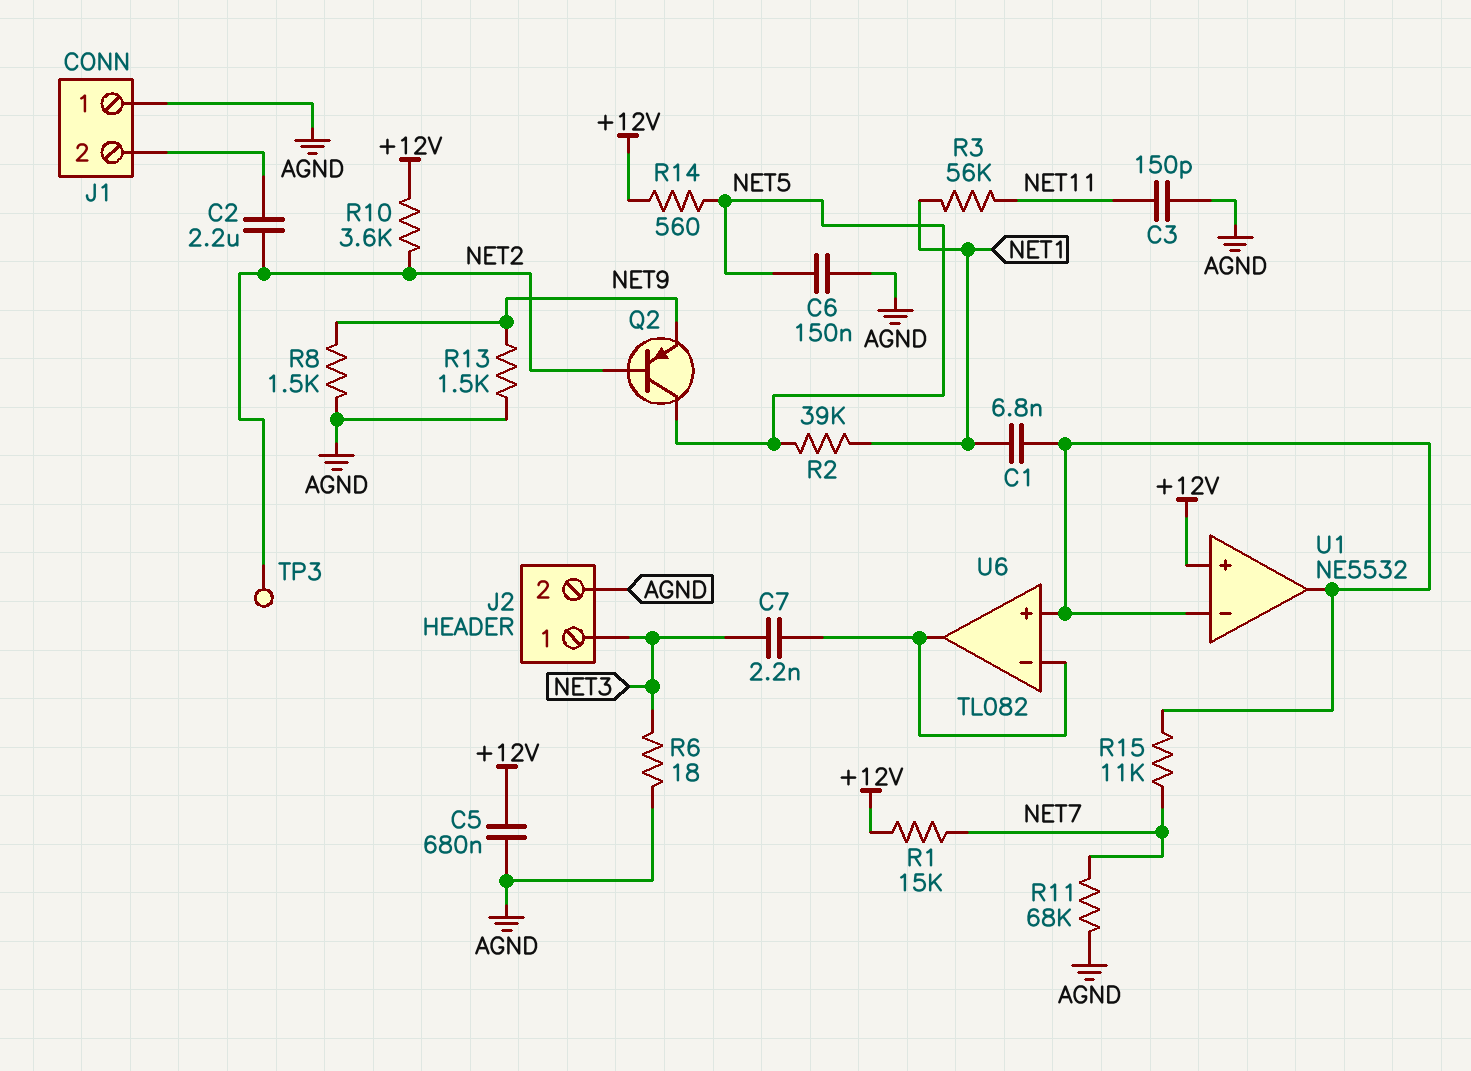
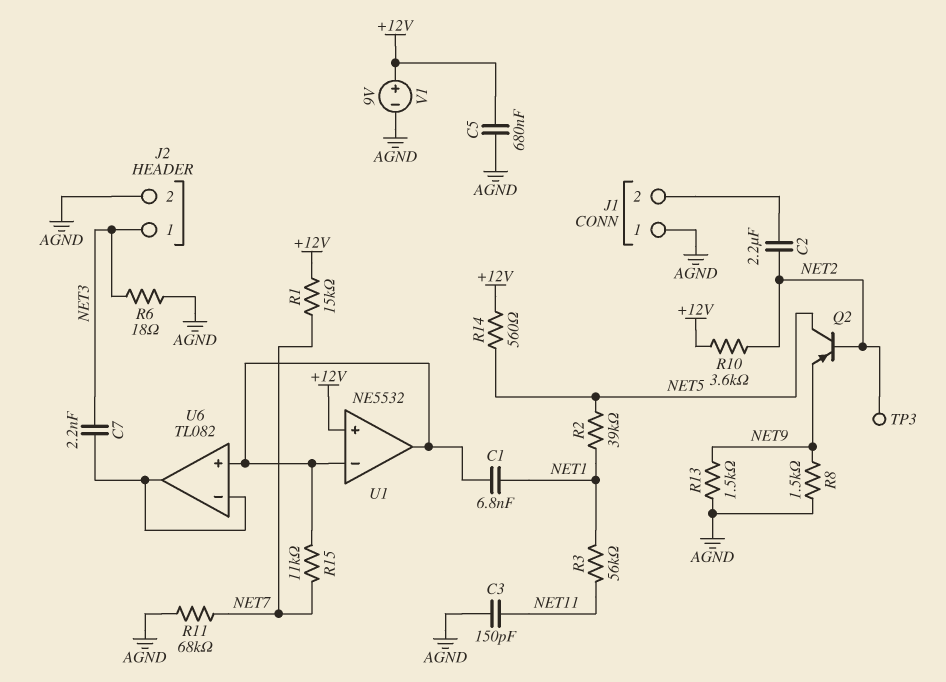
C6: 150nF (AGND, NET5) -> none
V1: none -> 9V (plus +12V, minus AGND)

